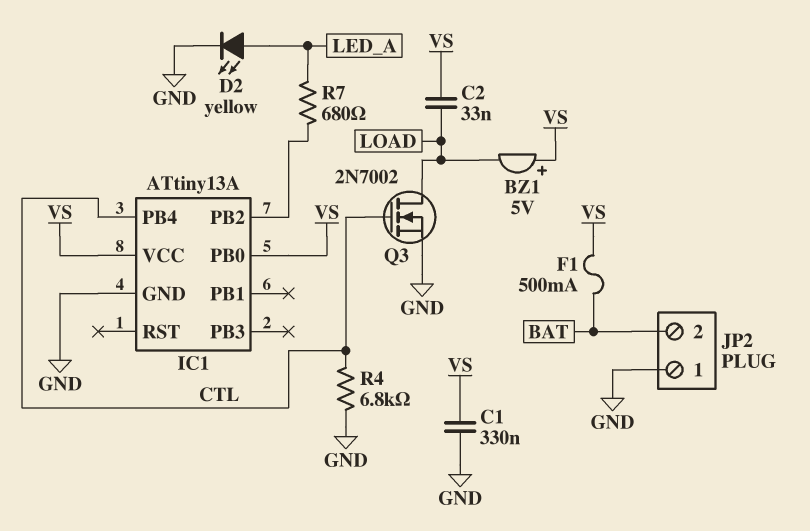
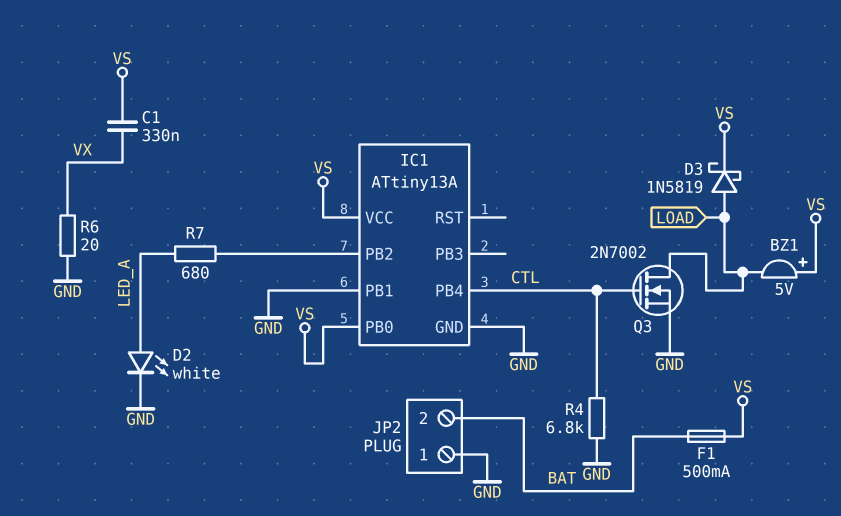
C1: 330nF (GND, VS) -> 330nF (VS, VX)
C2: 33nF (LOAD, VS) -> none
D2: LED yellow (A LED_A, K GND) -> LED white (A LED_A, K GND)
D3: none -> schottky 1N5819 (A LOAD, K VS)
IC1 pin PB1: none -> GND
R6: none -> 20 (GND, VX)

